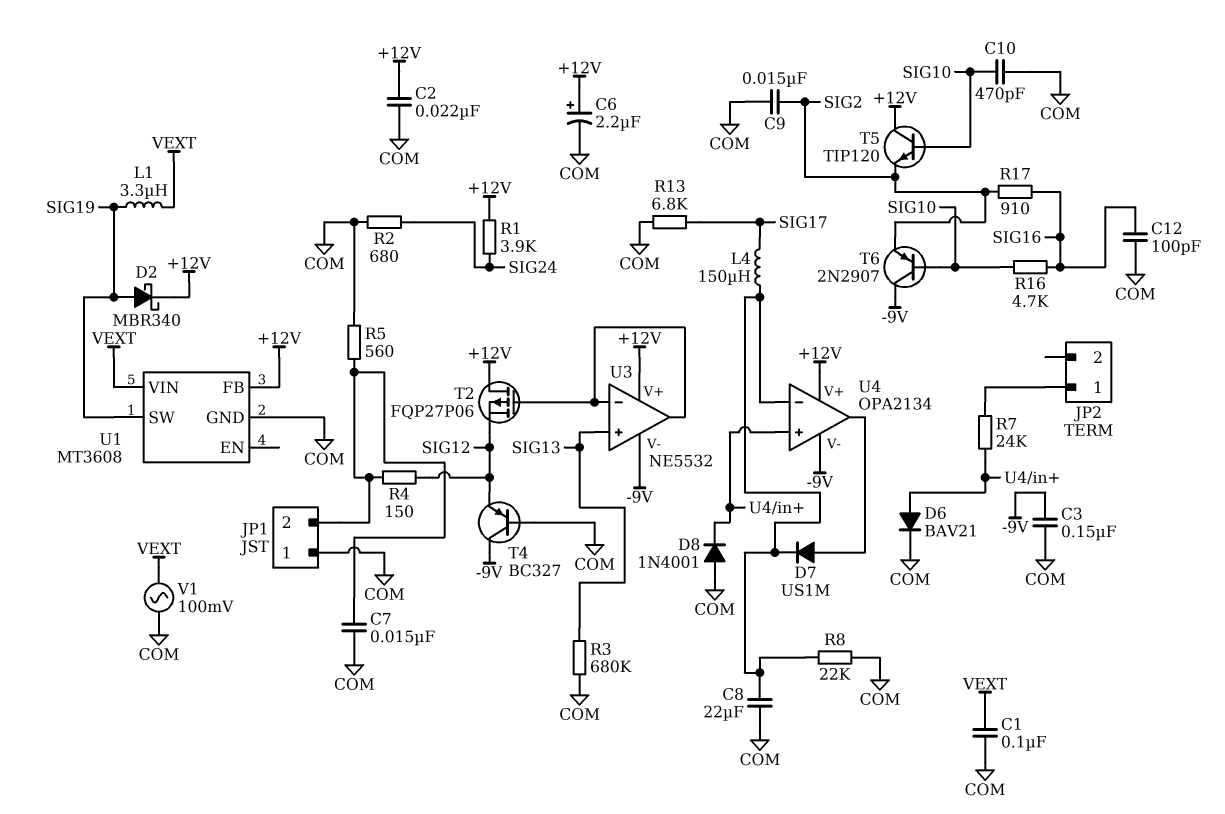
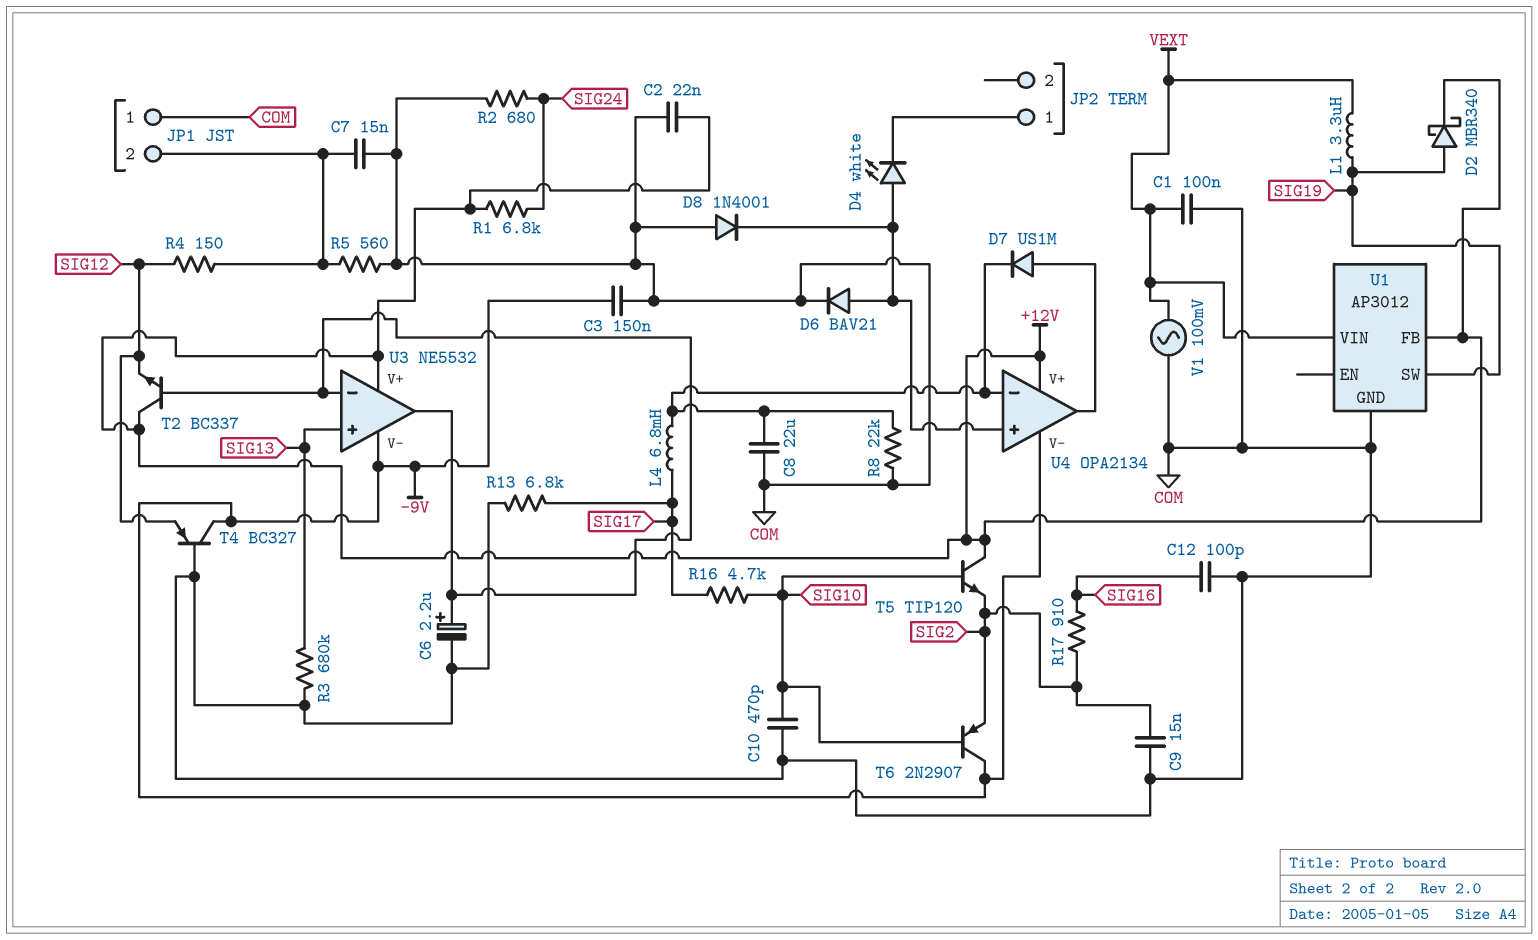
C6: 2.2uF (plus +12V, minus COM) -> 2.2uF (plus U3/in-, minus COM)
D4: none -> LED white (A U4/in+, K JP2/1)
L4: 150uH (SIG17, U4/in-) -> 6.8mH (SIG17, U4/in-)
R1: 3.9k (+12V, SIG24) -> 6.8k (+12V, SIG24)
R7: 24k (JP2/1, U4/in+) -> none
R16: 4.7k (SIG10, SIG16) -> 4.7k (SIG10, SIG17)
T2: PMOS FQP27P06 (G U3/in-, D +12V, S SIG12) -> NPN BC337 (B U3/in-, C +12V, E SIG12)
U1: MT3608 -> AP3012

